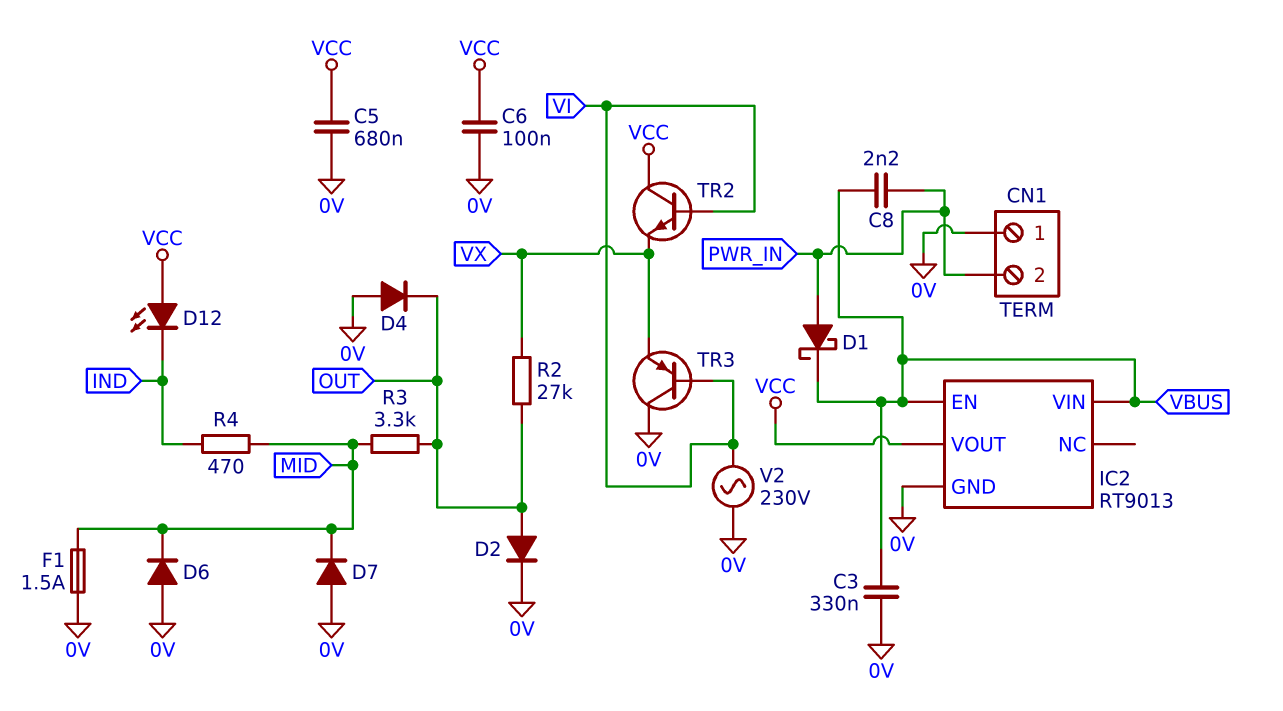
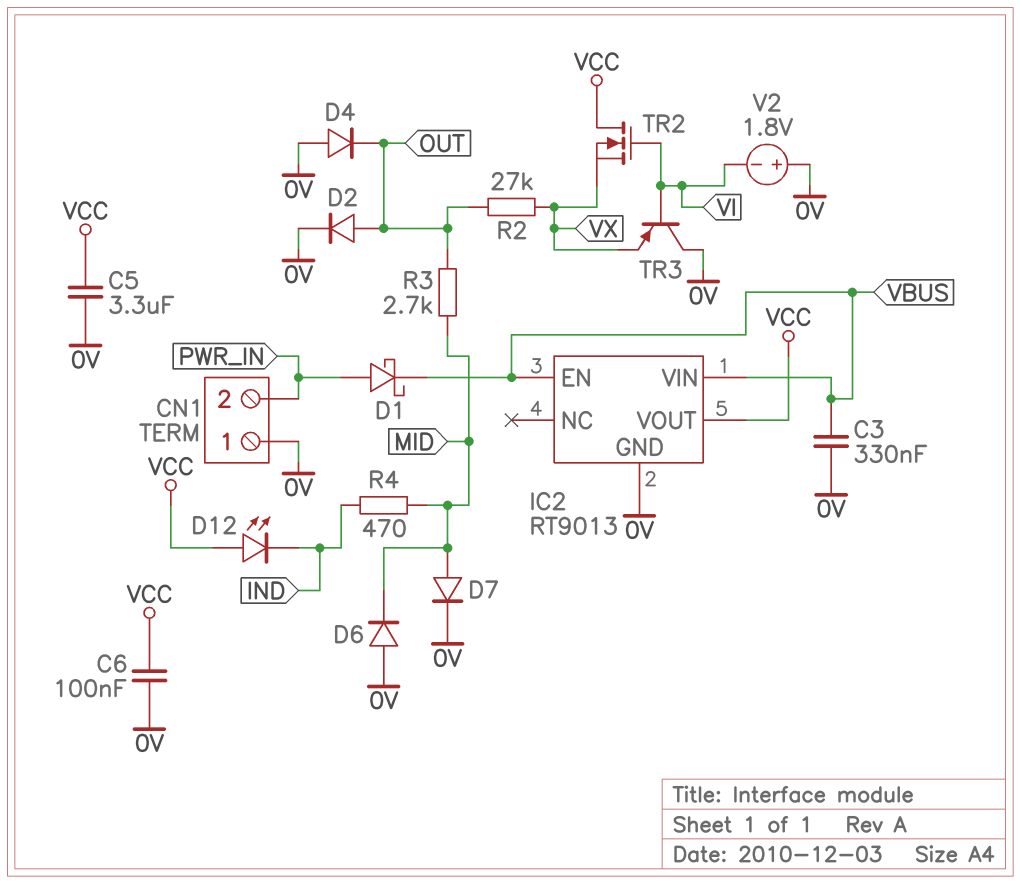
C5: 680nF (0V, VCC) -> 3.3uF (0V, VCC)
C8: 2.2nF (PWR_IN, VBUS) -> none
D7: diode (A 0V, K MID) -> diode (A MID, K 0V)
F1: 1.5A (0V, MID) -> none
R3: 3.3k (MID, OUT) -> 2.7k (MID, OUT)
TR2: NPN (B VI, C VCC, E VX) -> NMOS (G VI, D VCC, S VX)
V2: AC 230V (0V, VI) -> 1.8V (plus 0V, minus VI)

